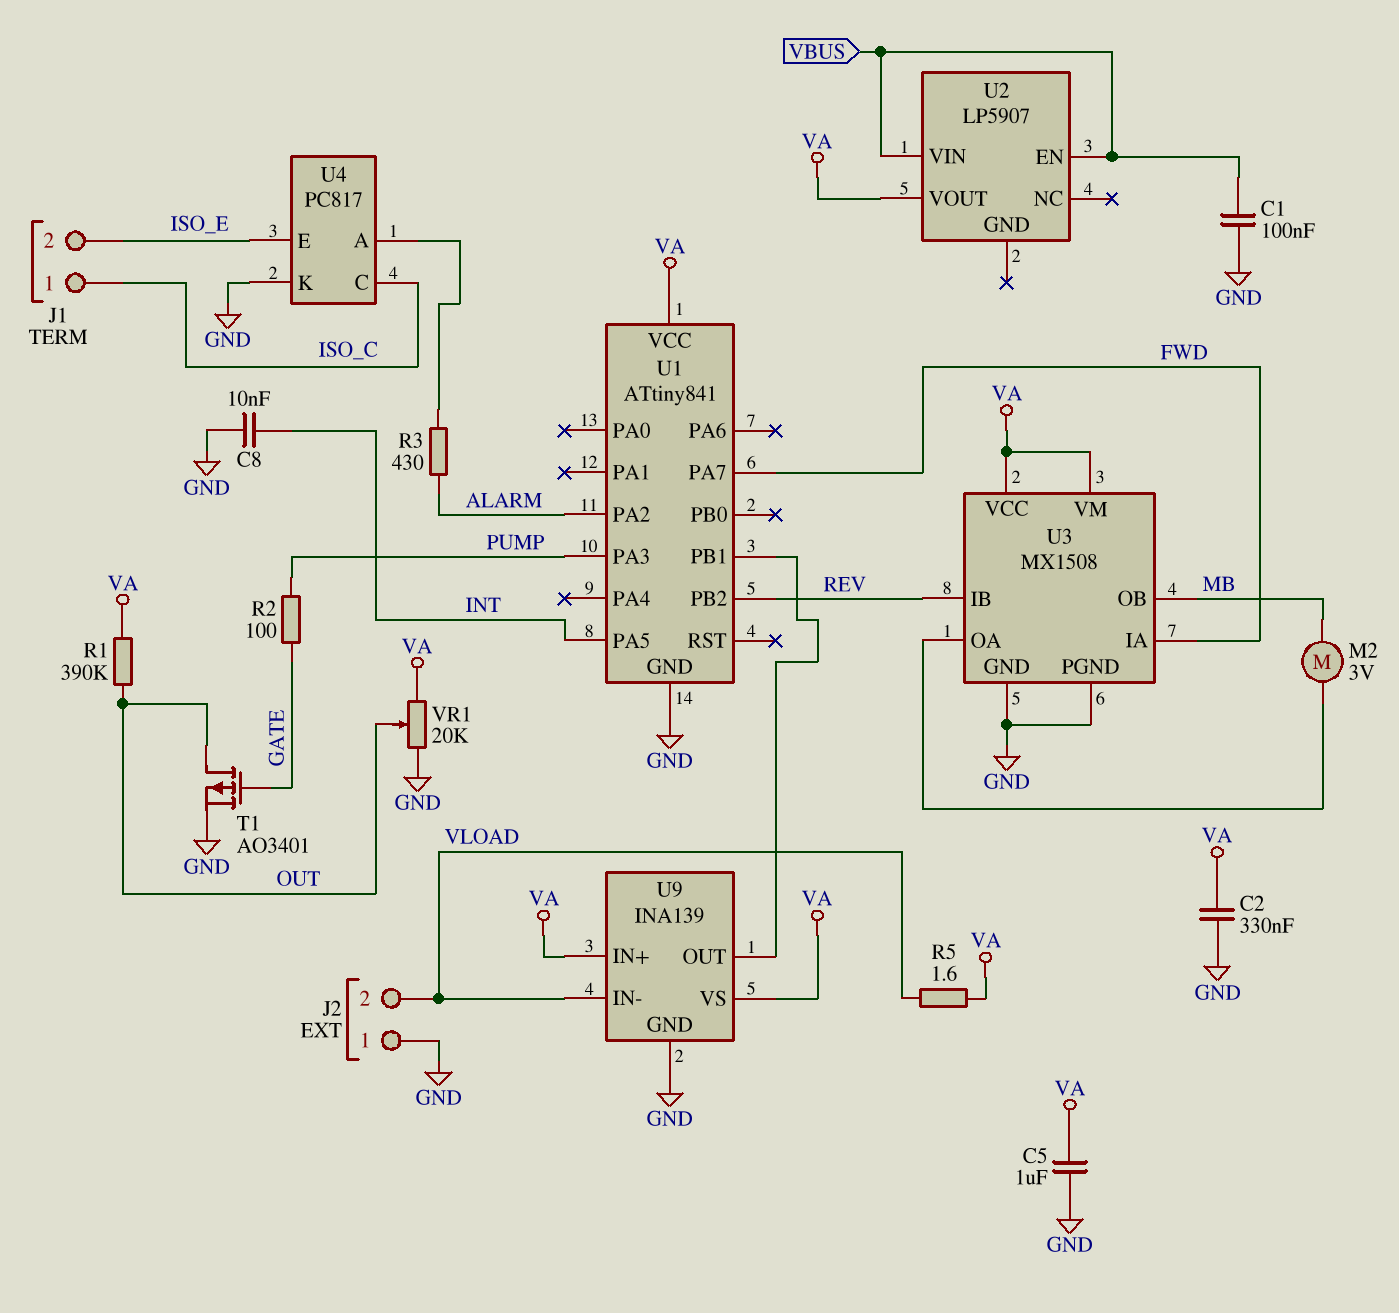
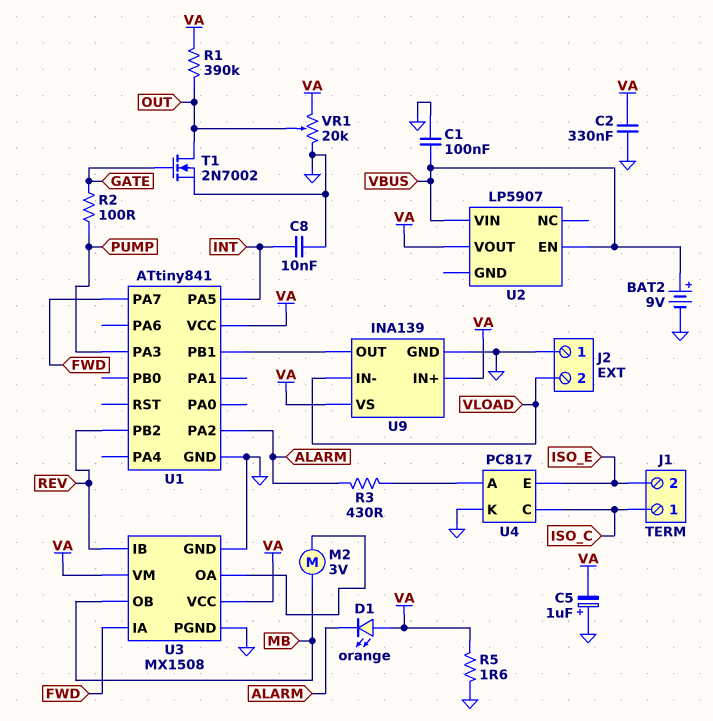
BAT2: none -> 9V (plus VBUS, minus GND)
C5: 1uF (GND, VA) -> 1uF (plus GND, minus VA)
D1: none -> LED orange (A VA, K ALARM)
R5: 1.6 (VA, VLOAD) -> 1.6 (GND, VA)
T1: PMOS AO3401 (G GATE, D OUT, S GND) -> NMOS 2N7002 (G GATE, D OUT, S GND)

